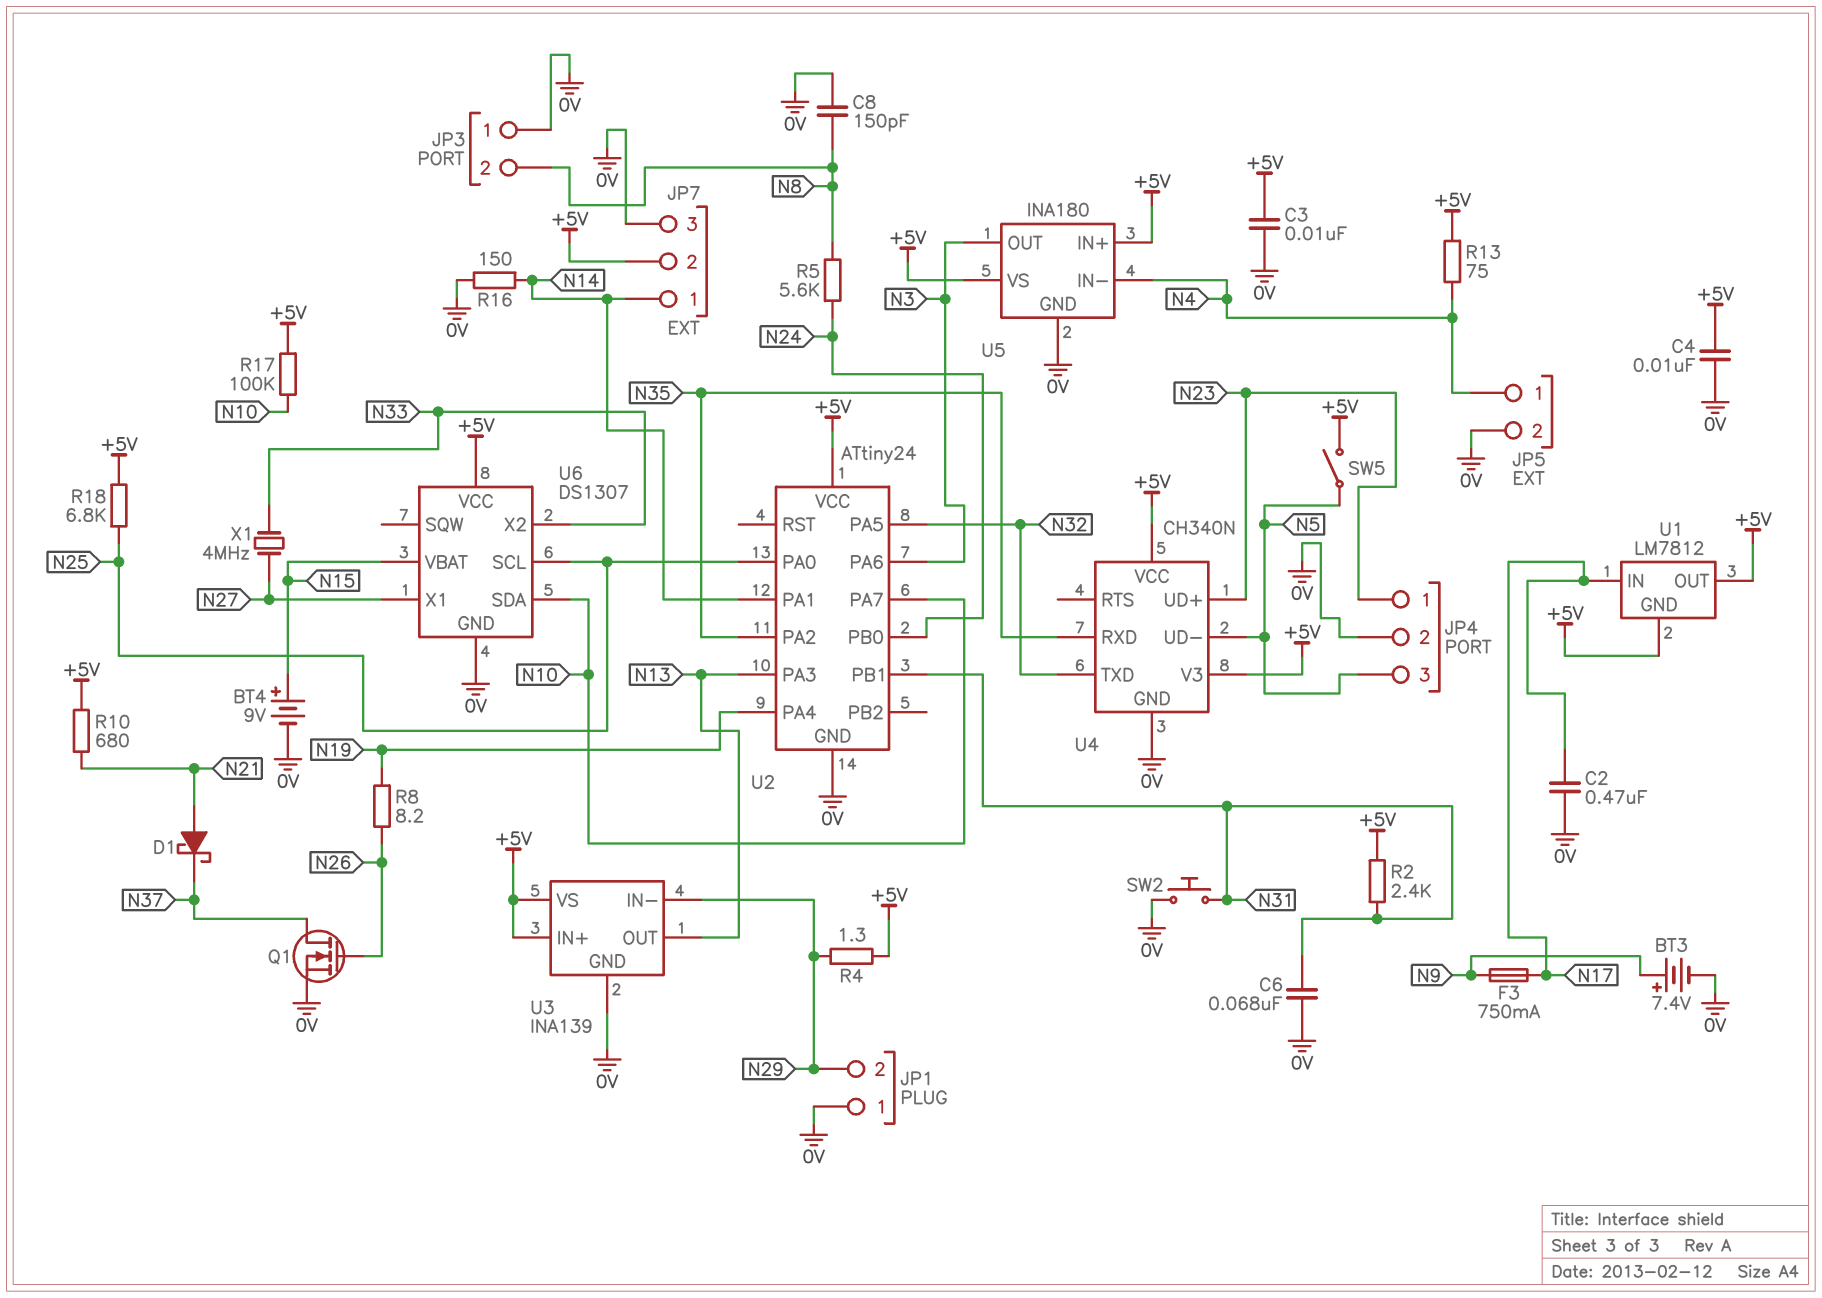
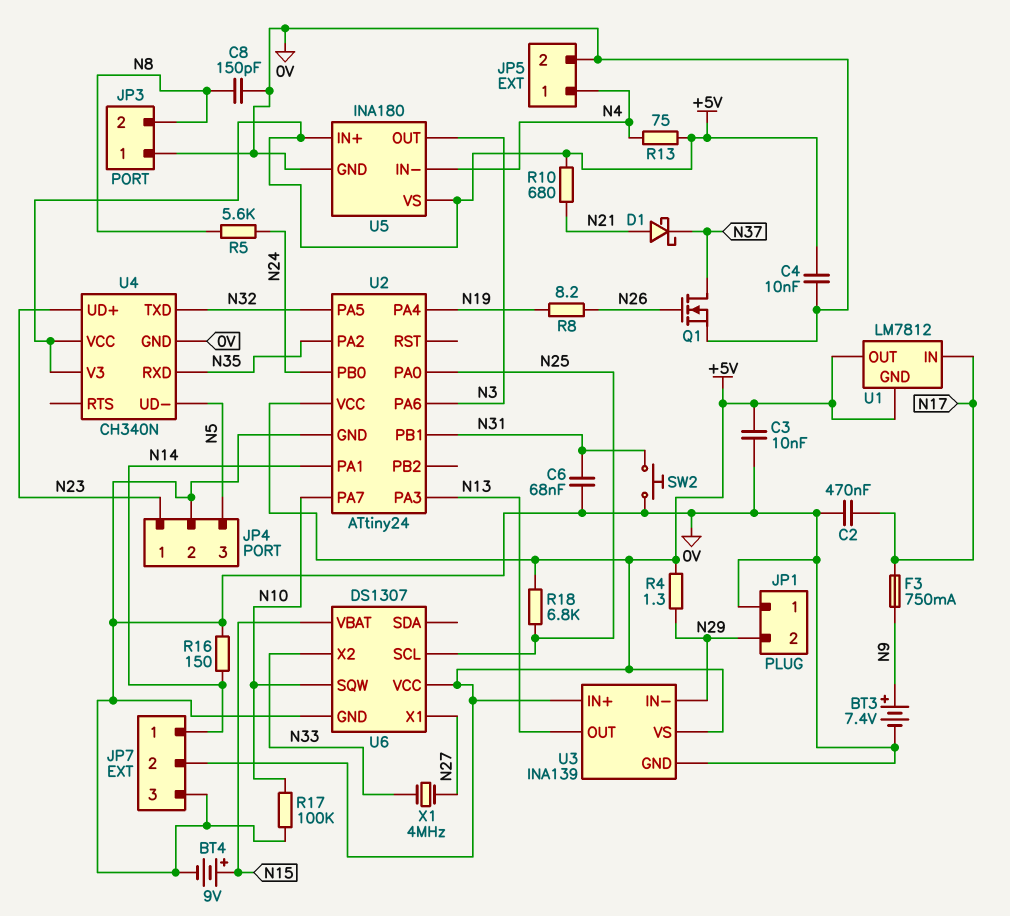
R2: 2.4k (+5V, N31) -> none
R17: 100k (+5V, N10) -> 100k (0V, N10)
SW5: switch (+5V, N5) -> none
U6 pin SDA: N10 -> none
U6 pin SQW: none -> N10

